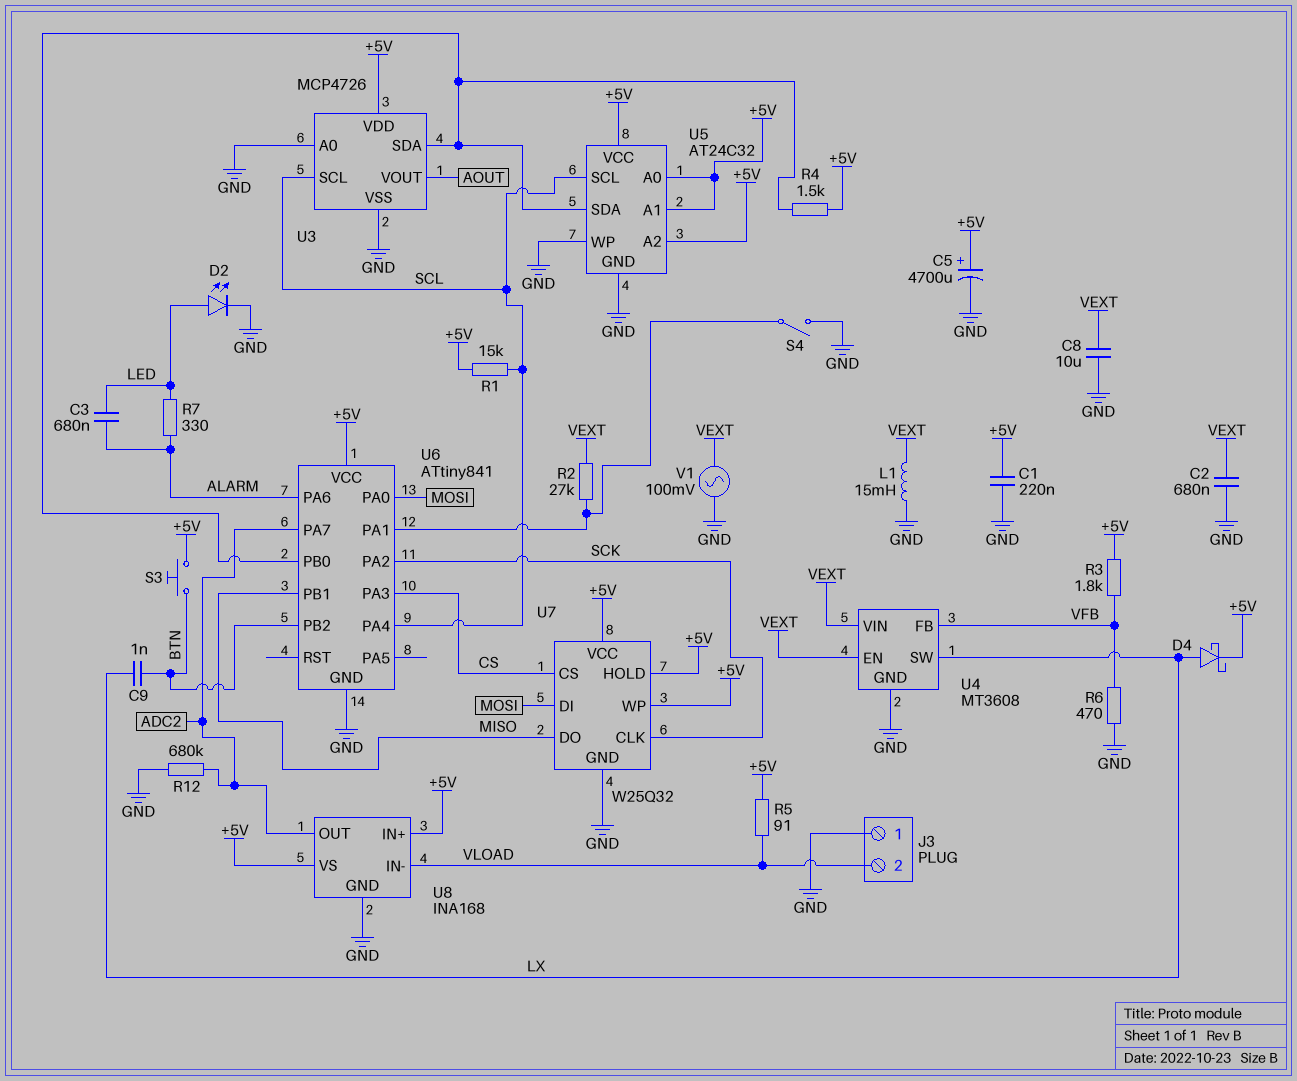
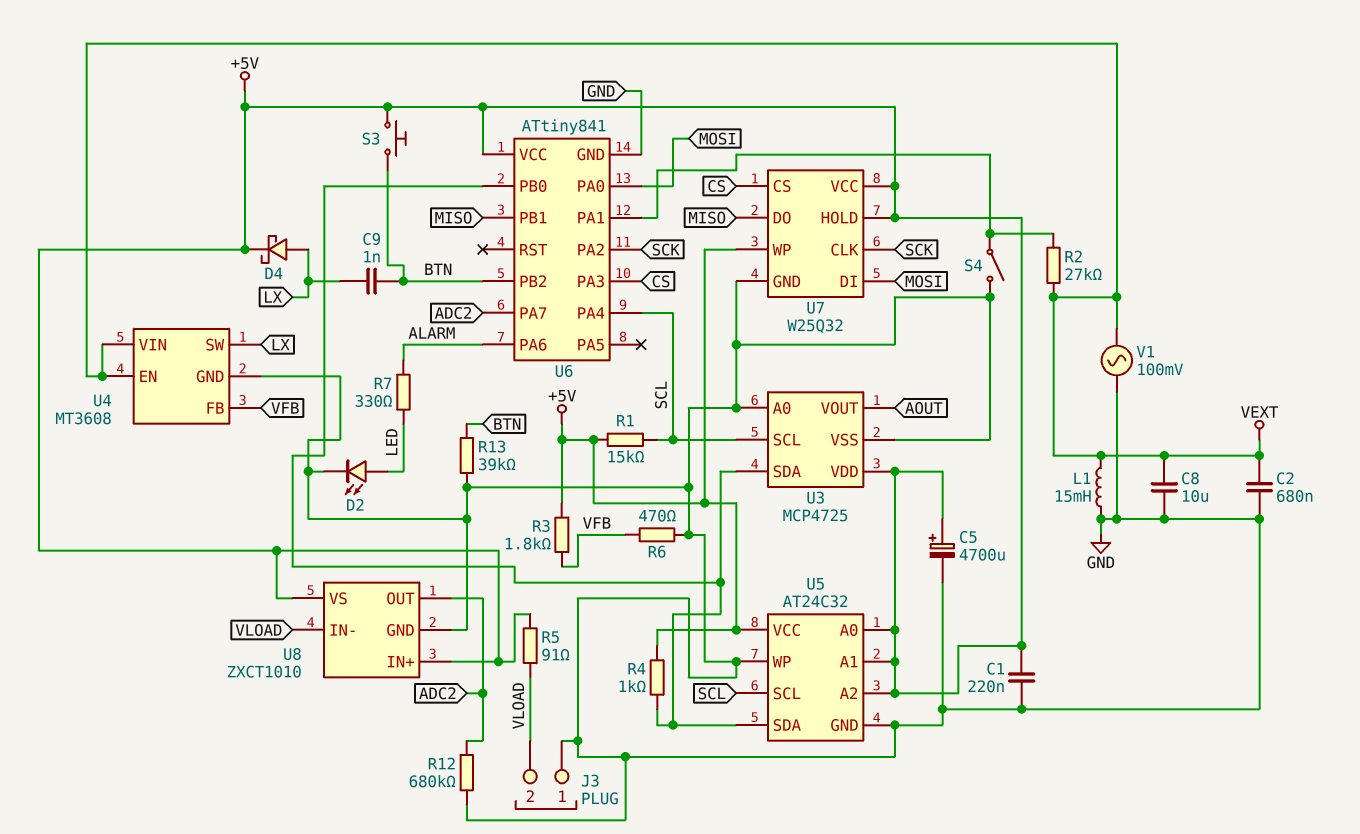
C3: 680nF (ALARM, LED) -> none
R4: 1.5k (+5V, U3/SDA) -> 1k (+5V, U3/SDA)
R13: none -> 39k (BTN, GND)
U3: MCP4726 -> MCP4725
U8: INA168 -> ZXCT1010

